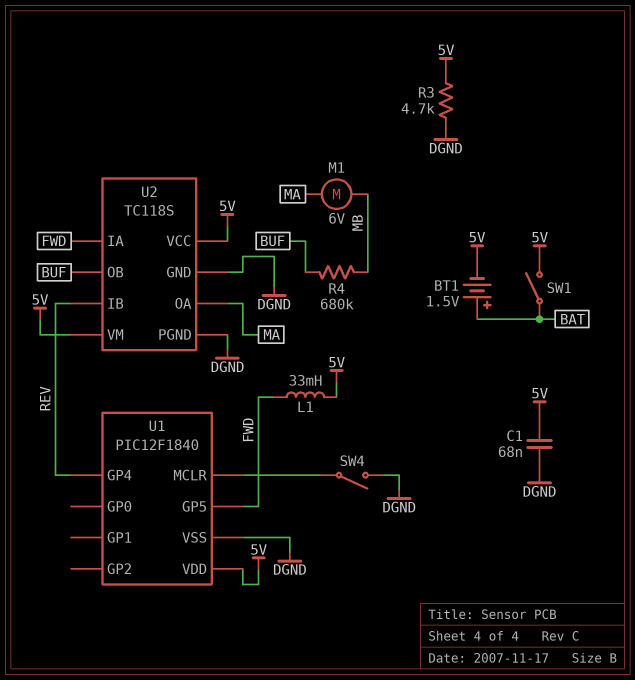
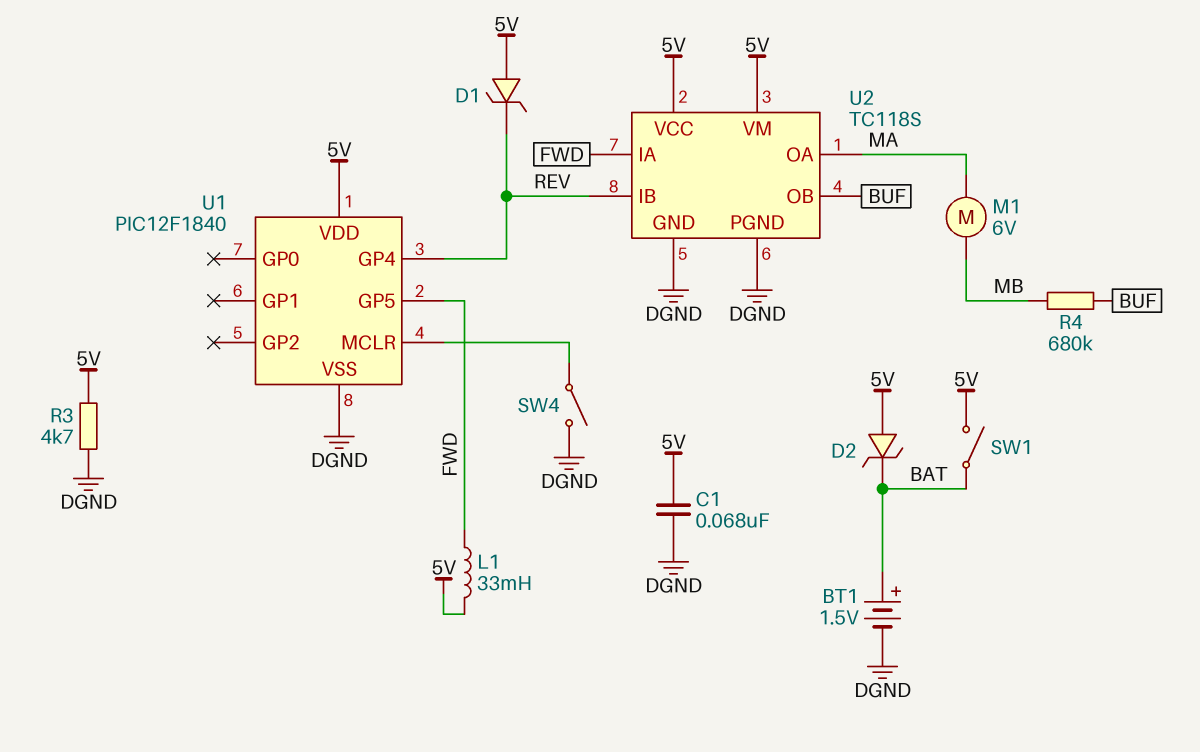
BT1: 1.5V (plus BAT, minus 5V) -> 1.5V (plus BAT, minus DGND)
D1: none -> zener (A 5V, K REV)
D2: none -> zener (A 5V, K BAT)

